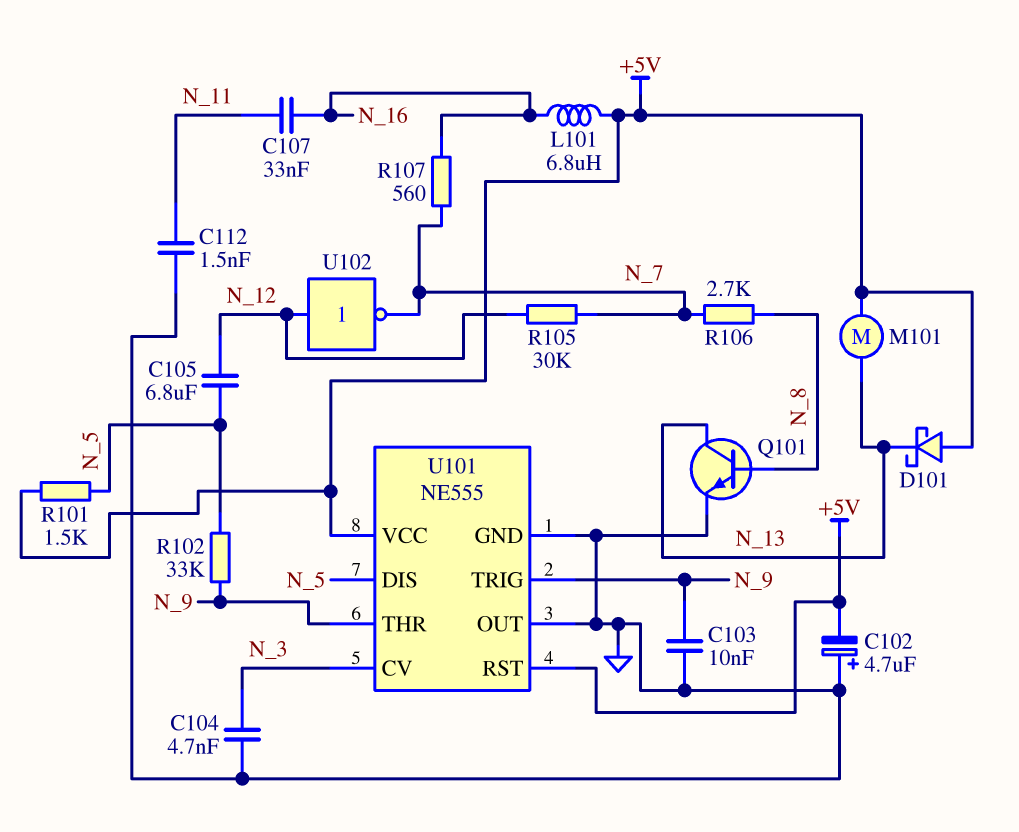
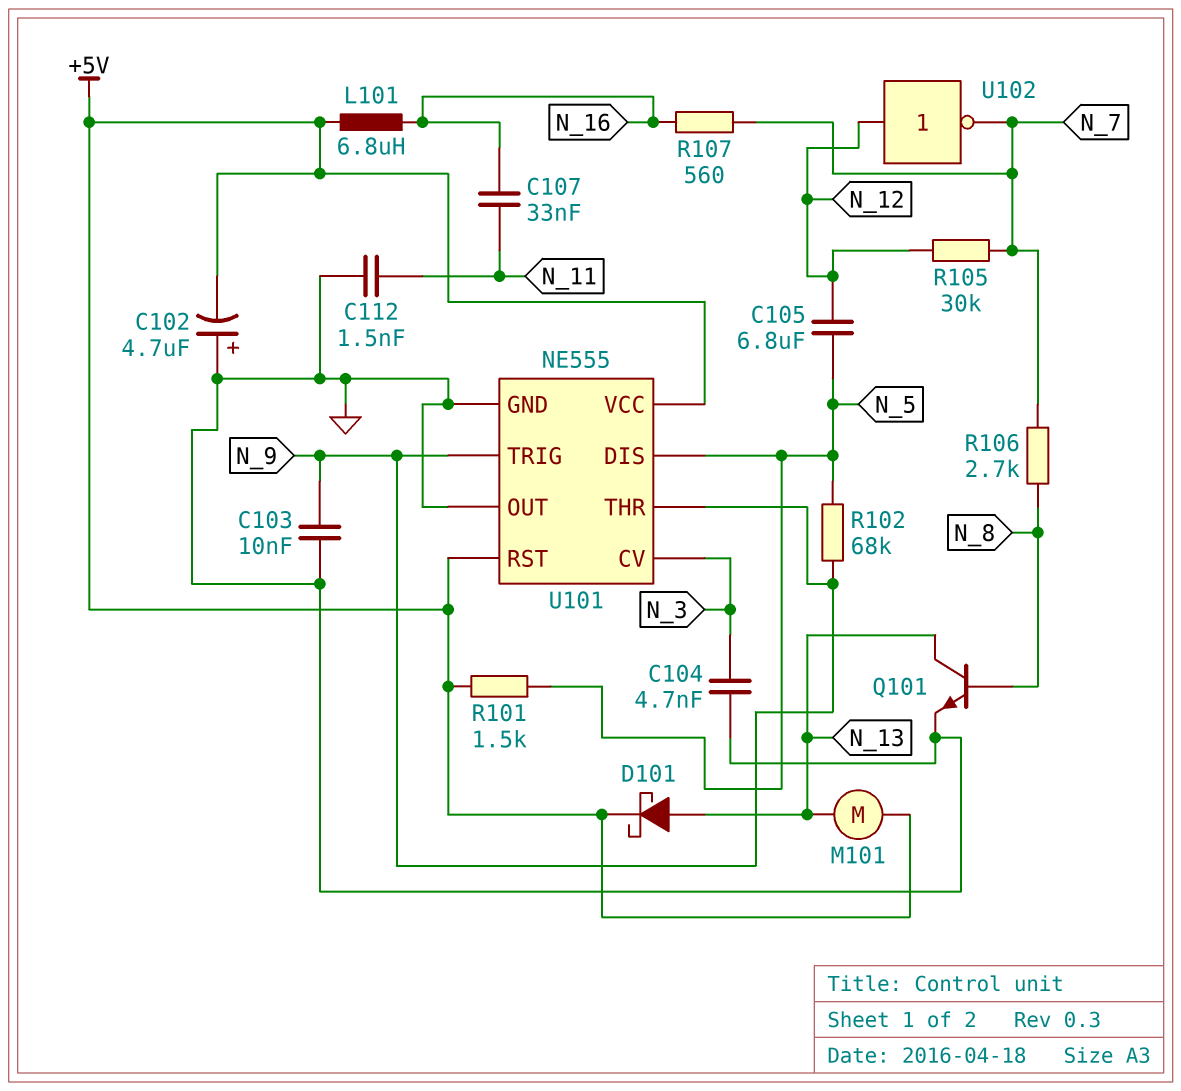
D101: schottky (A +5V, K N_13) -> schottky (A N_13, K +5V)
R102: 33k (N_5, N_9) -> 68k (N_5, N_9)

